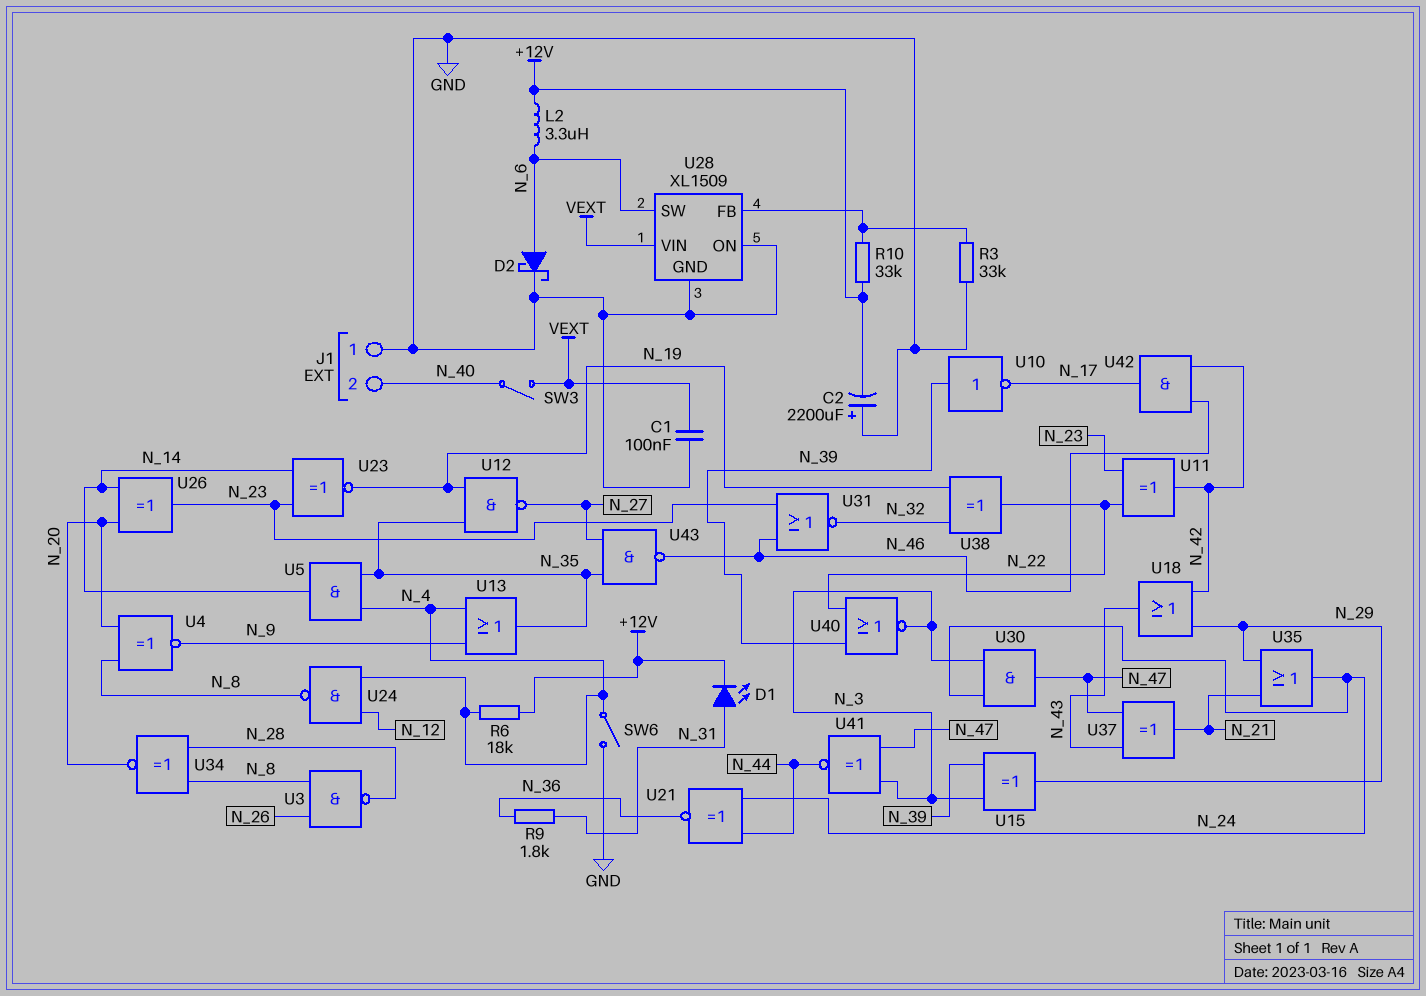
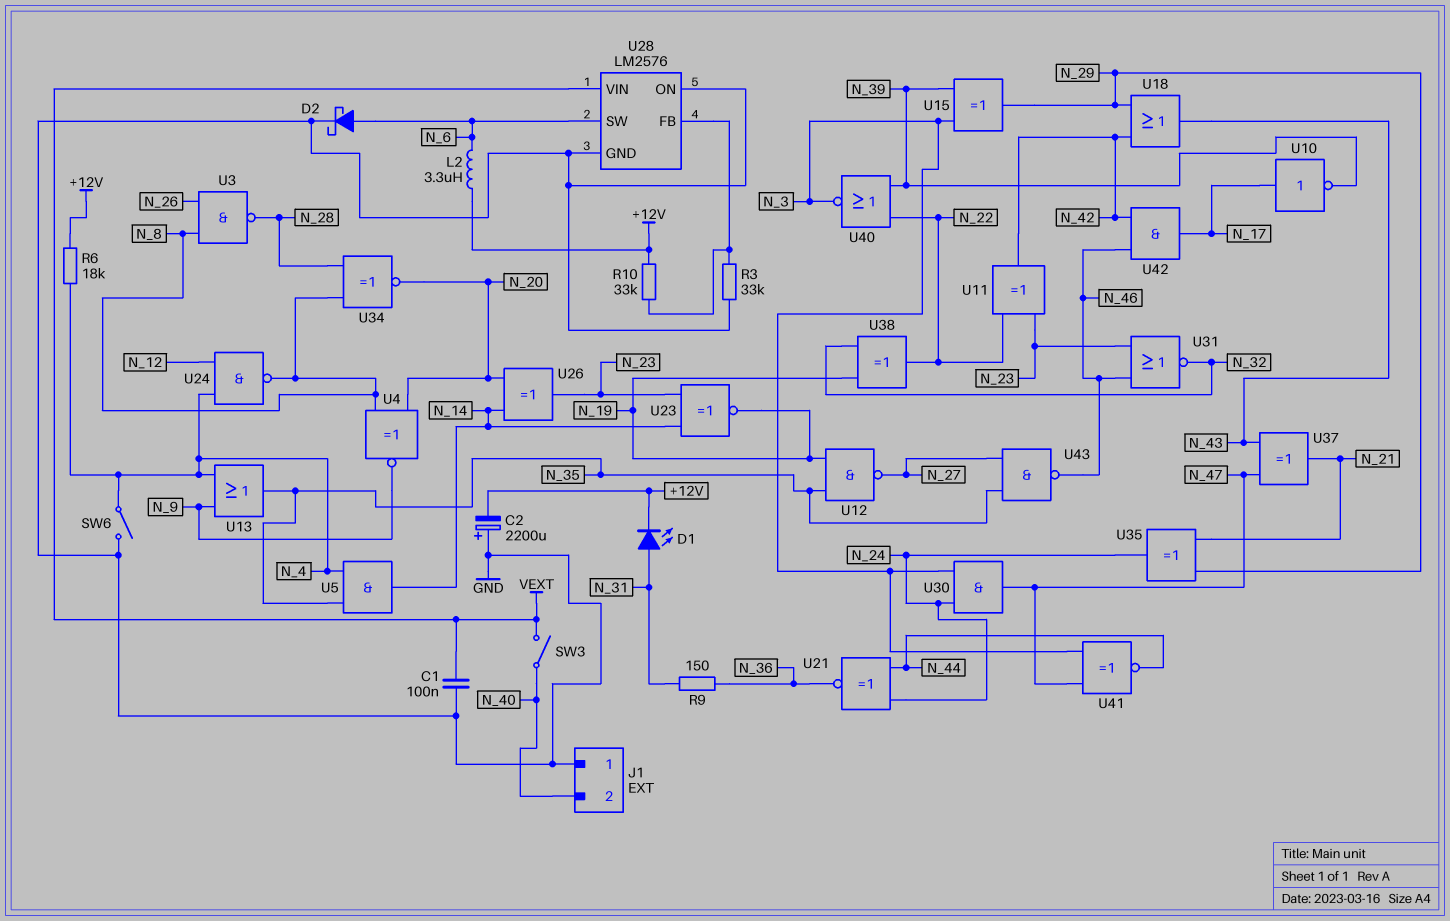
R9: 1.8k (N_31, N_36) -> 150 (N_31, N_36)
U10: NOT (in N_39, out N_17) -> NOT (in N_17, out N_39)
U28: XL1509 -> LM2576
U35: OR (in N_21, in N_29, out N_24) -> XOR (in N_21, in N_29, out N_24)

